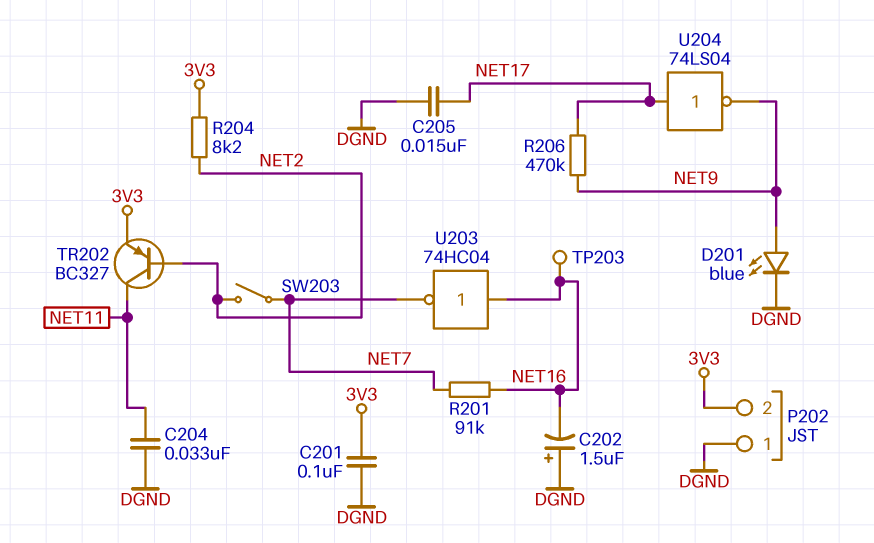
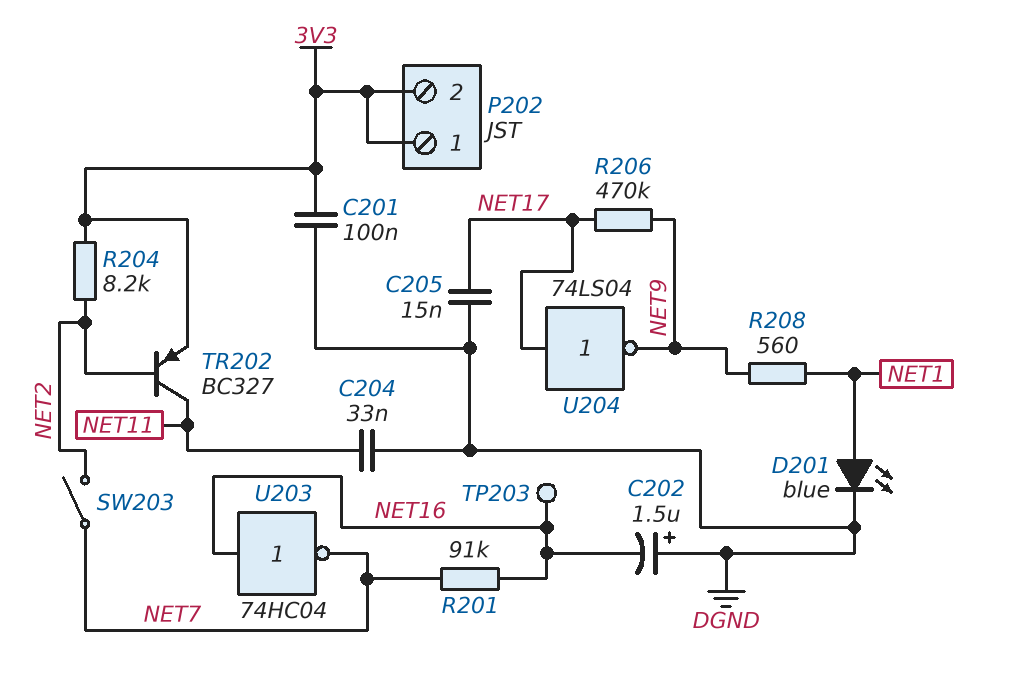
D201: LED blue (A NET9, K DGND) -> LED blue (A NET1, K DGND)
P202 pin 1: DGND -> 3V3
R208: none -> 560 (NET1, NET9)

